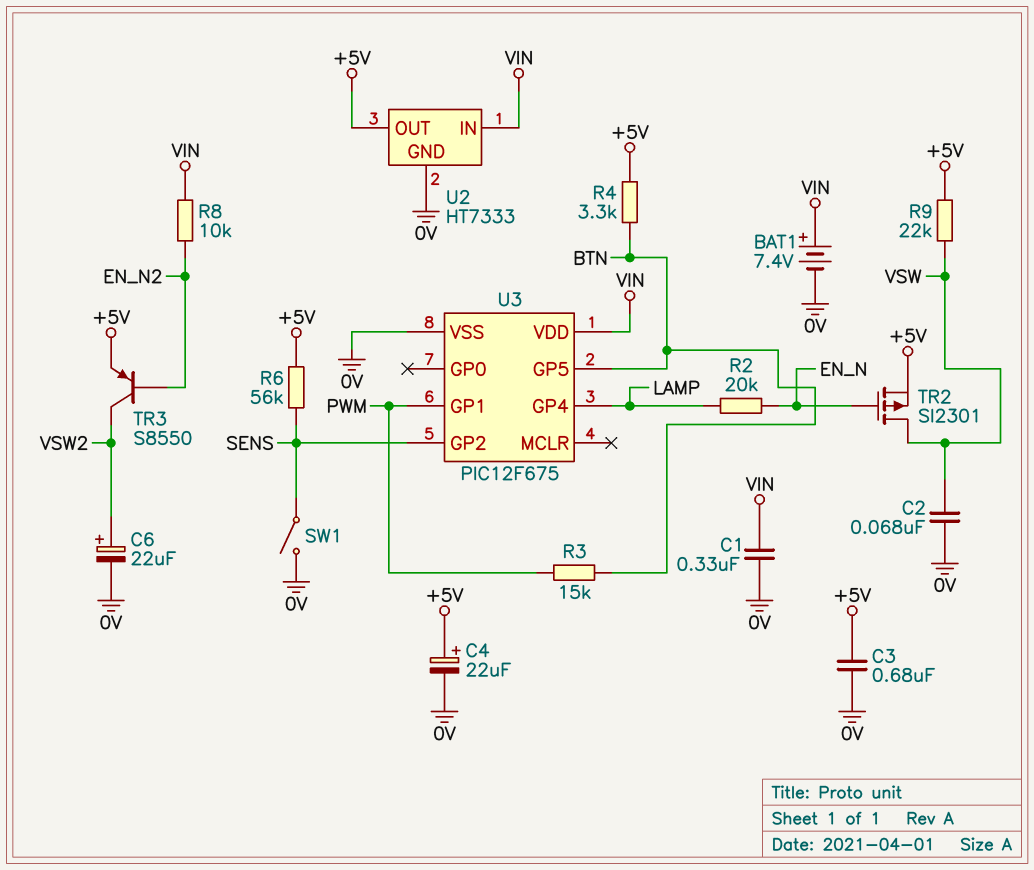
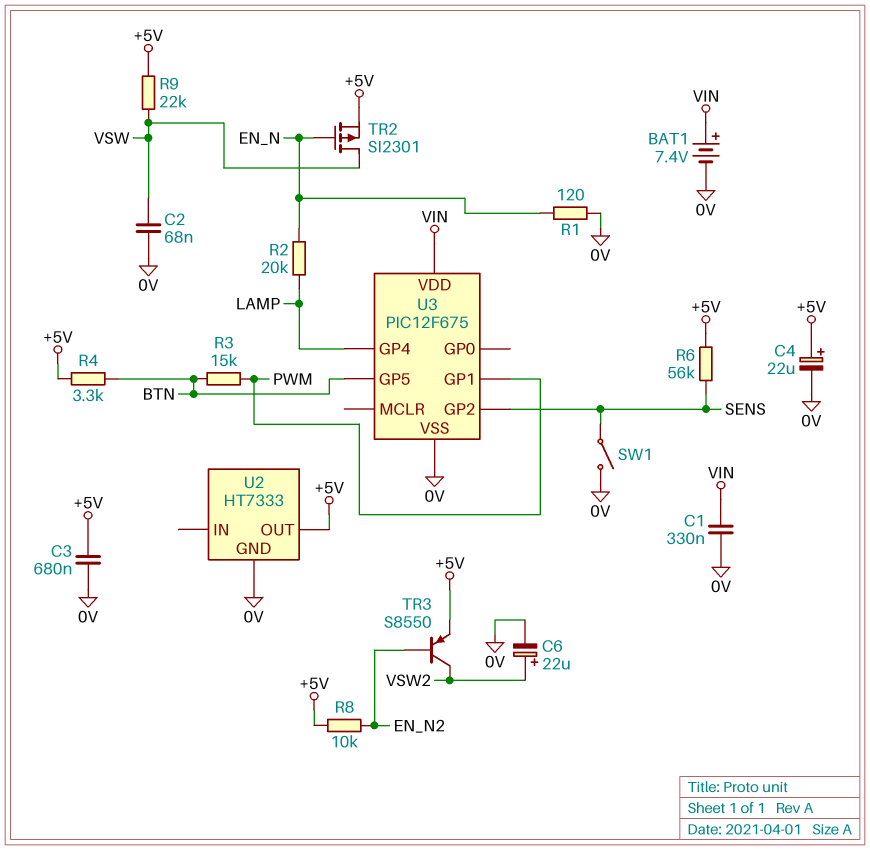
R1: none -> 120 (0V, EN_N)
R8: 10k (EN_N2, VIN) -> 10k (+5V, EN_N2)
U2 pin IN: VIN -> none

